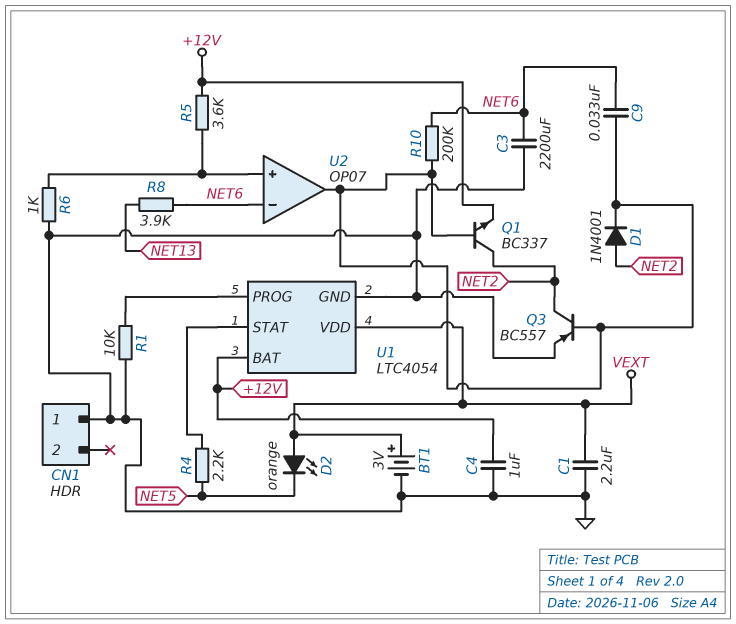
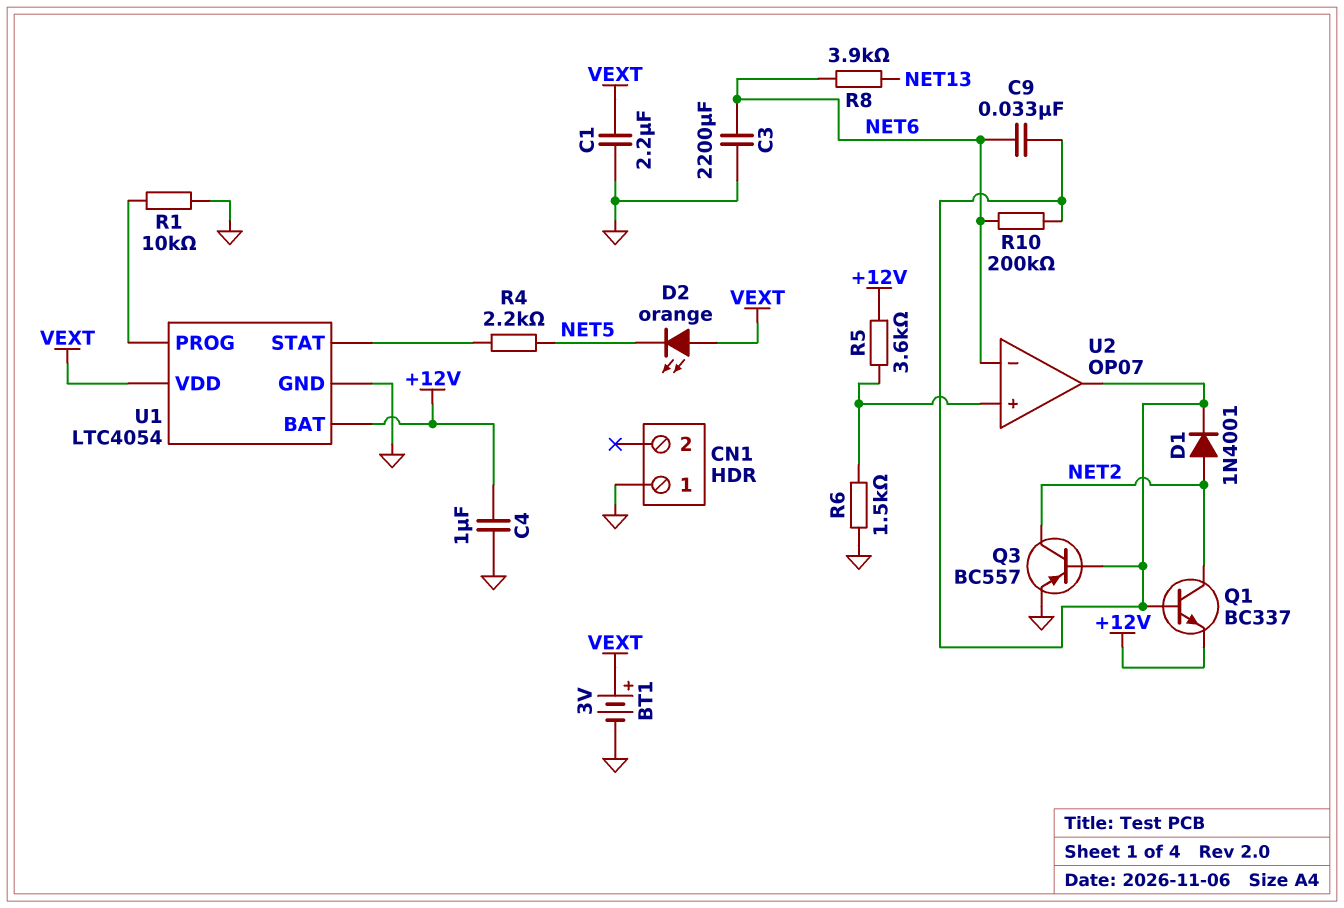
R6: 1k (GND, U2/in+) -> 1.5k (GND, U2/in+)

